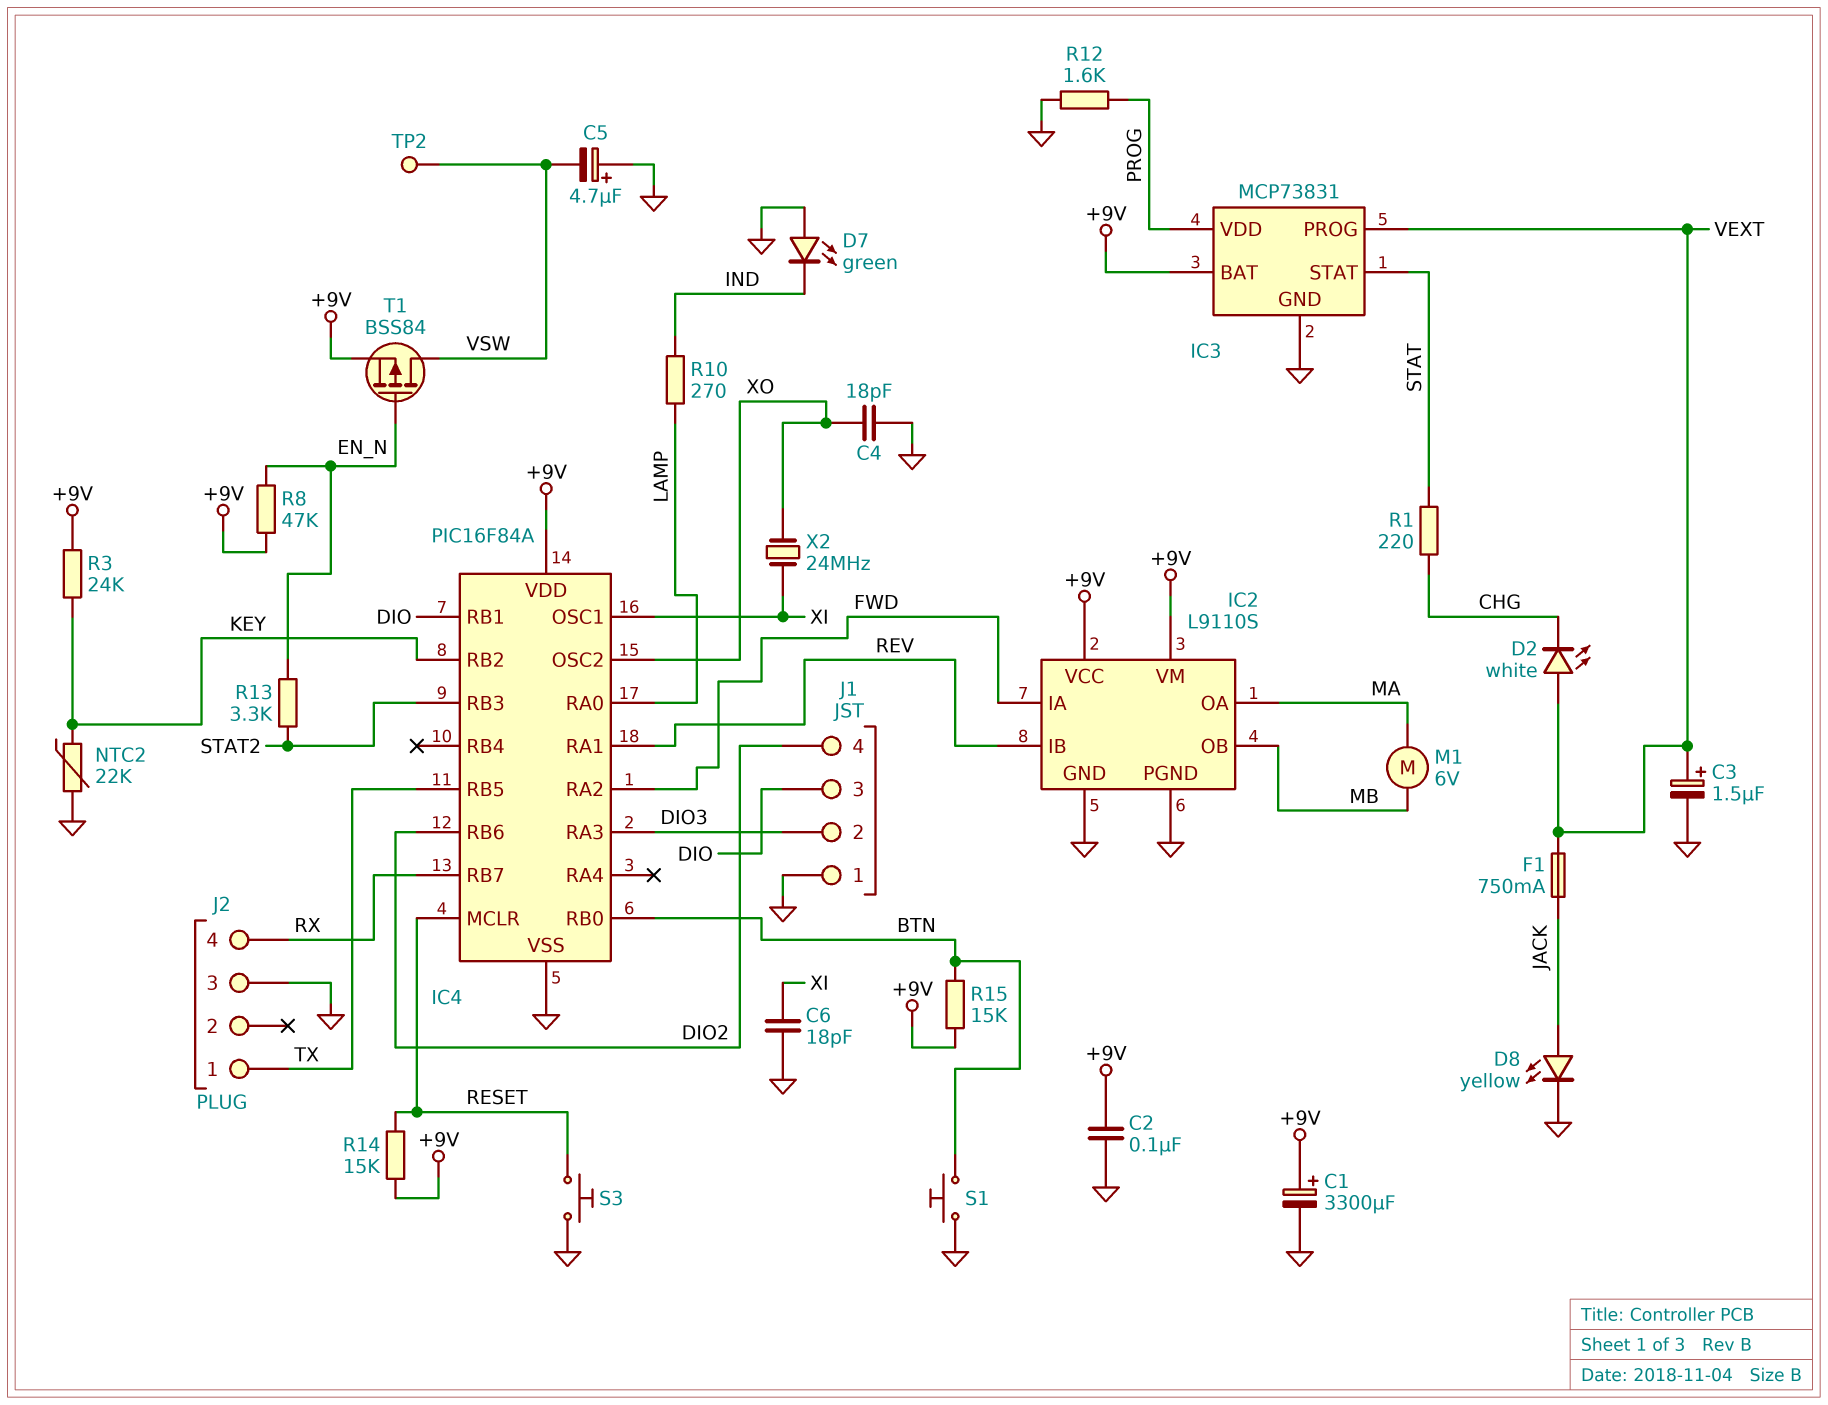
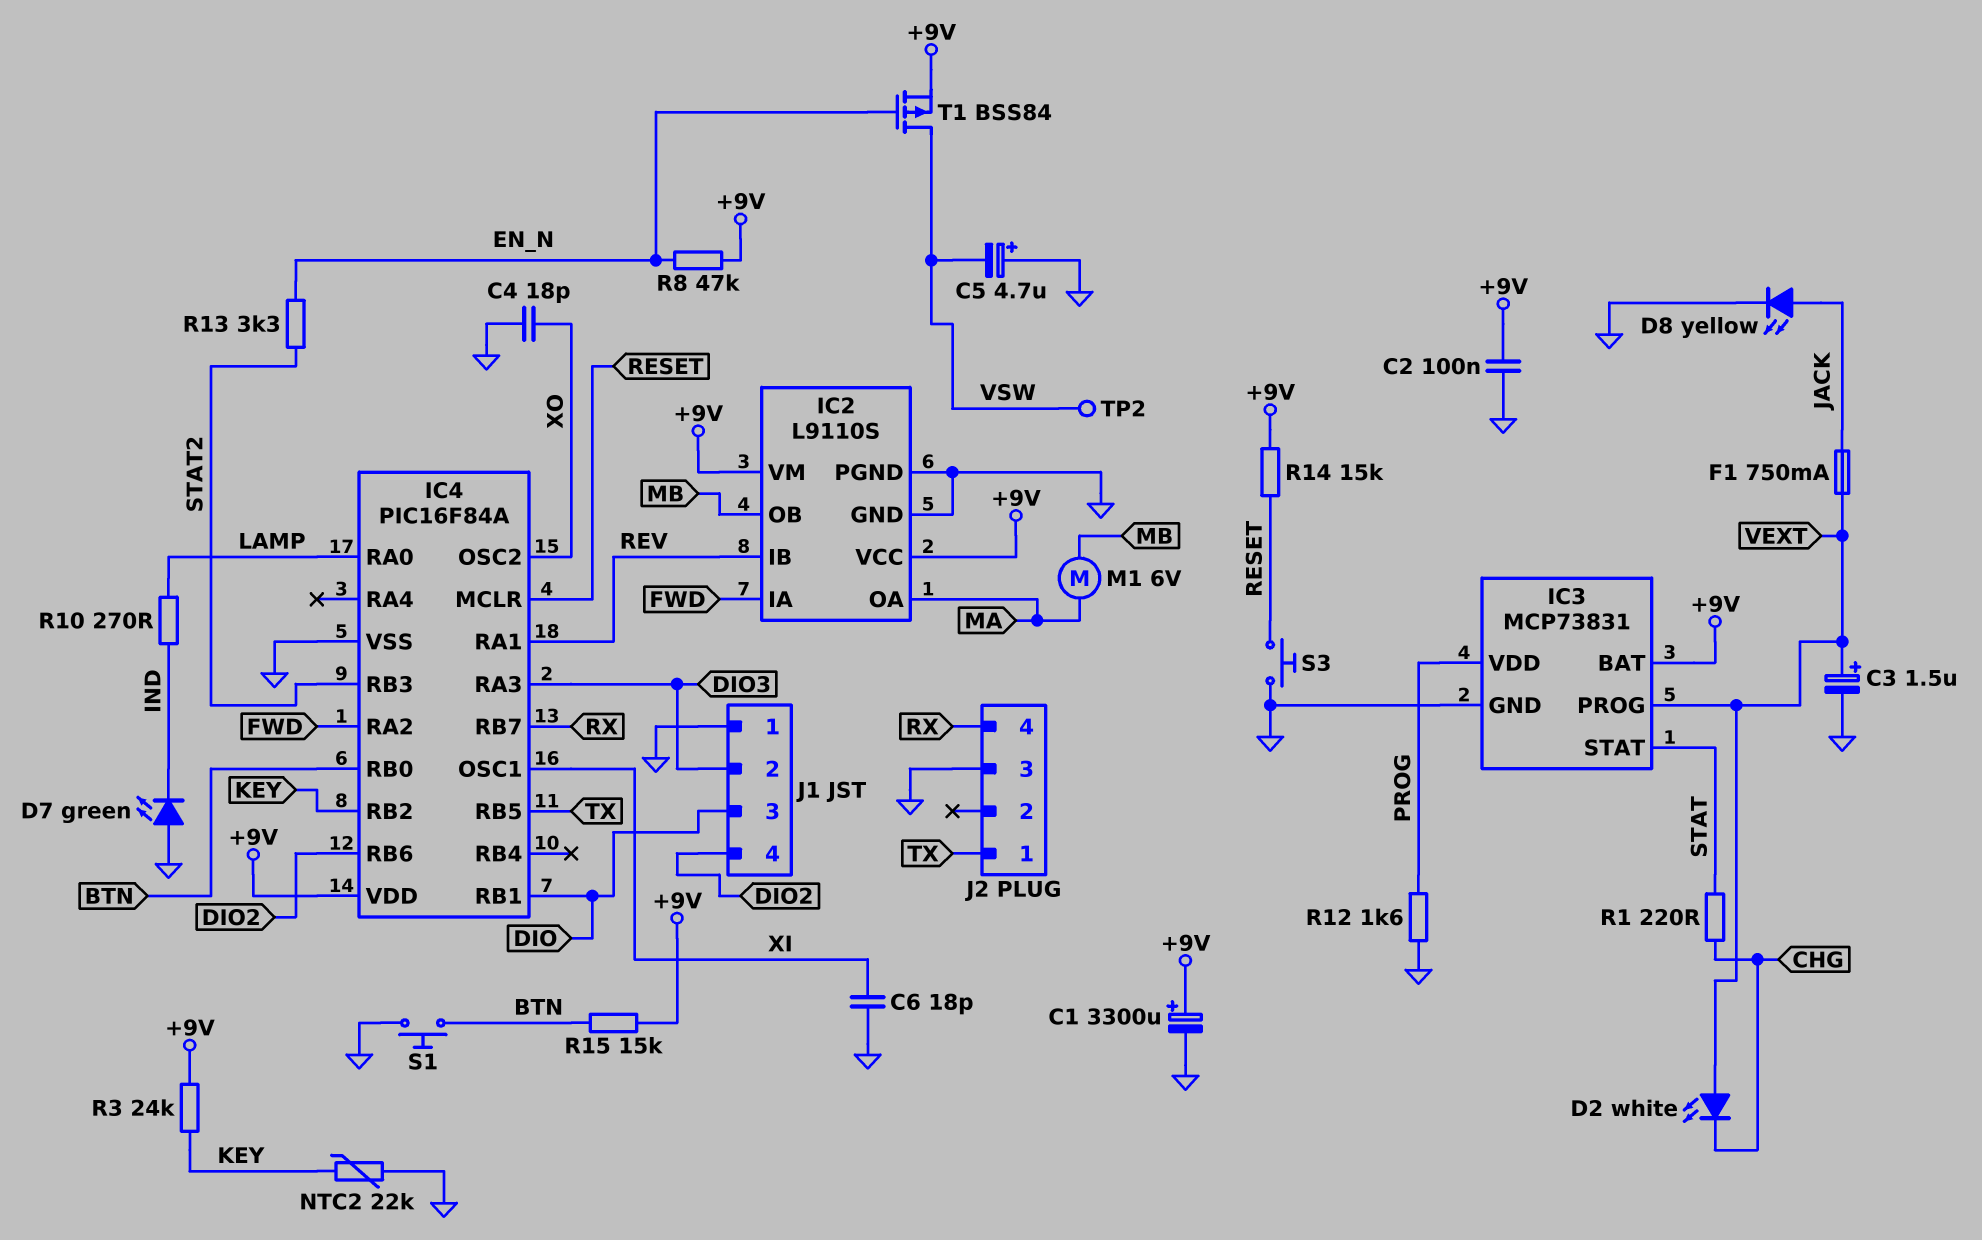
X2: 24MHz (XI, XO) -> none

